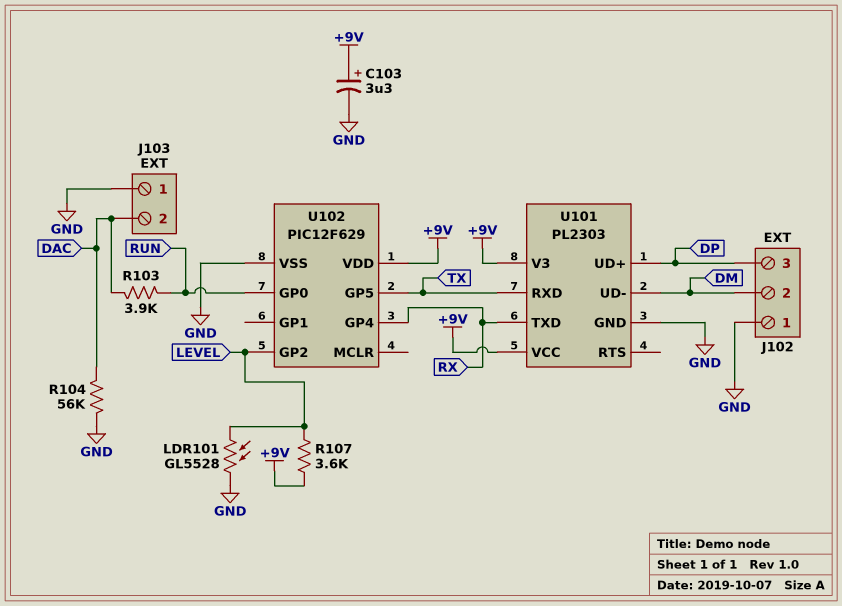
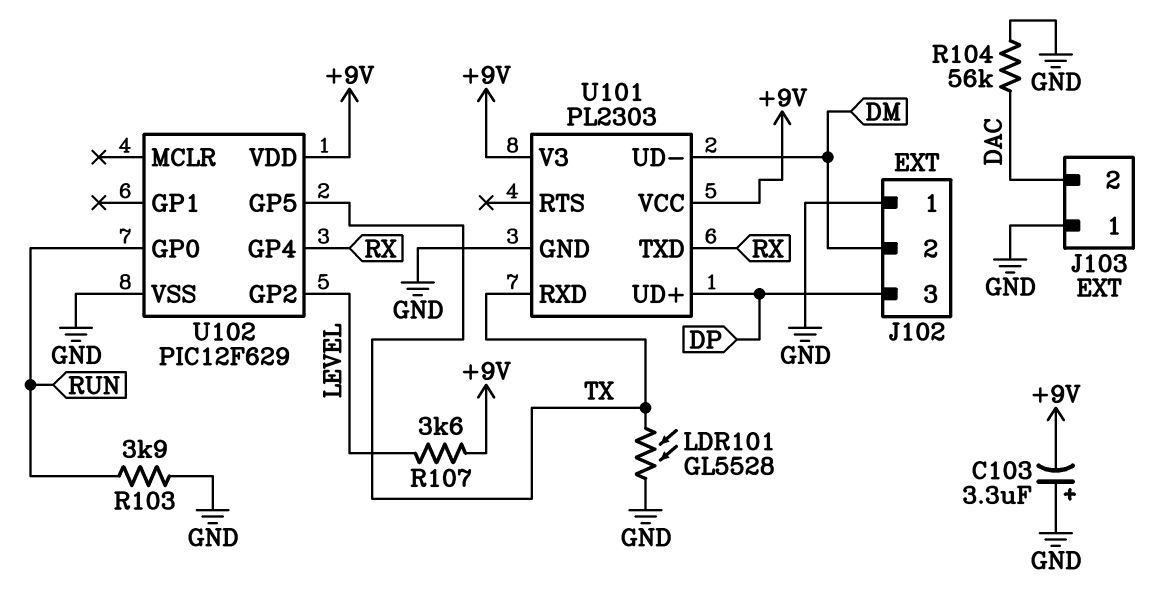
C103: 3.3uF (plus +9V, minus GND) -> 3.3uF (plus GND, minus +9V)
LDR101: GL5528 (GND, LEVEL) -> GL5528 (GND, TX)
R103: 3.9k (DAC, RUN) -> 3.9k (GND, RUN)

